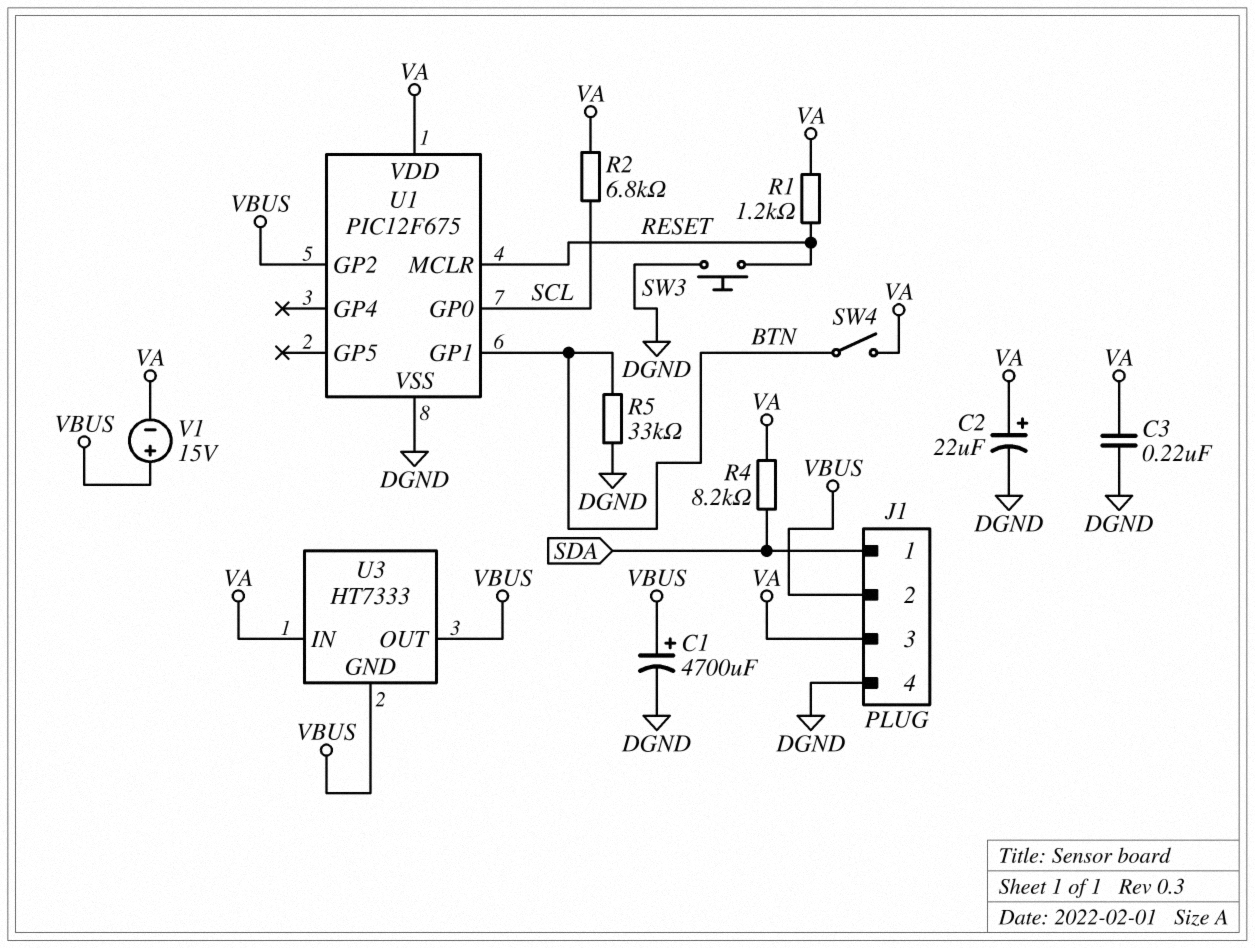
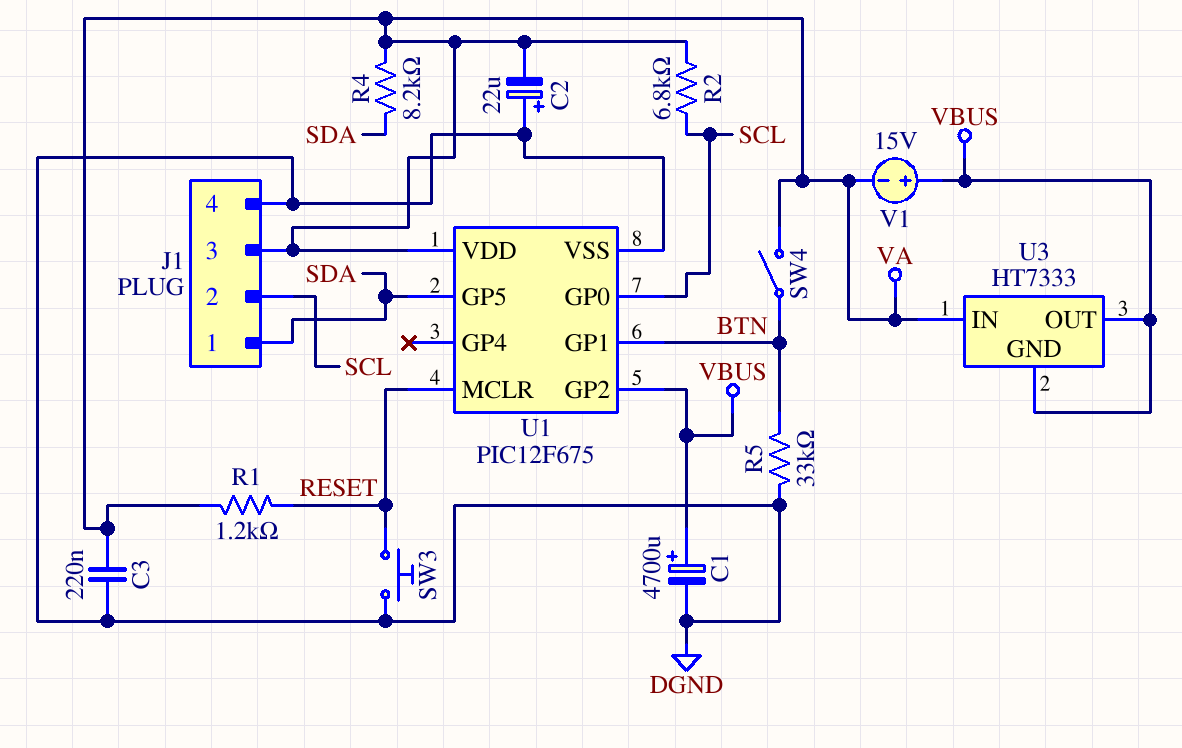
C2: 22uF (plus VA, minus DGND) -> 22uF (plus DGND, minus VA)
J1 pin 2: VBUS -> SCL
U1 pin GP5: none -> SDA

